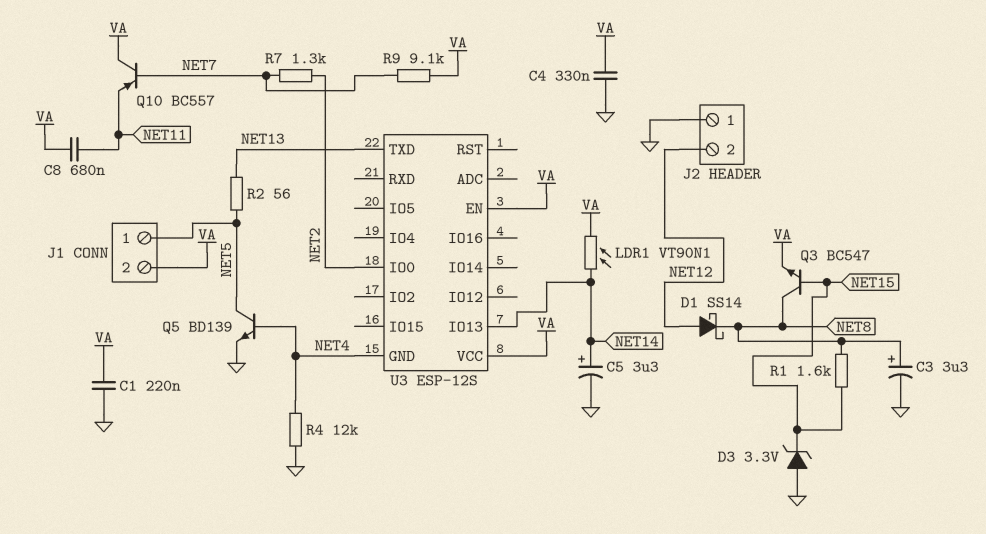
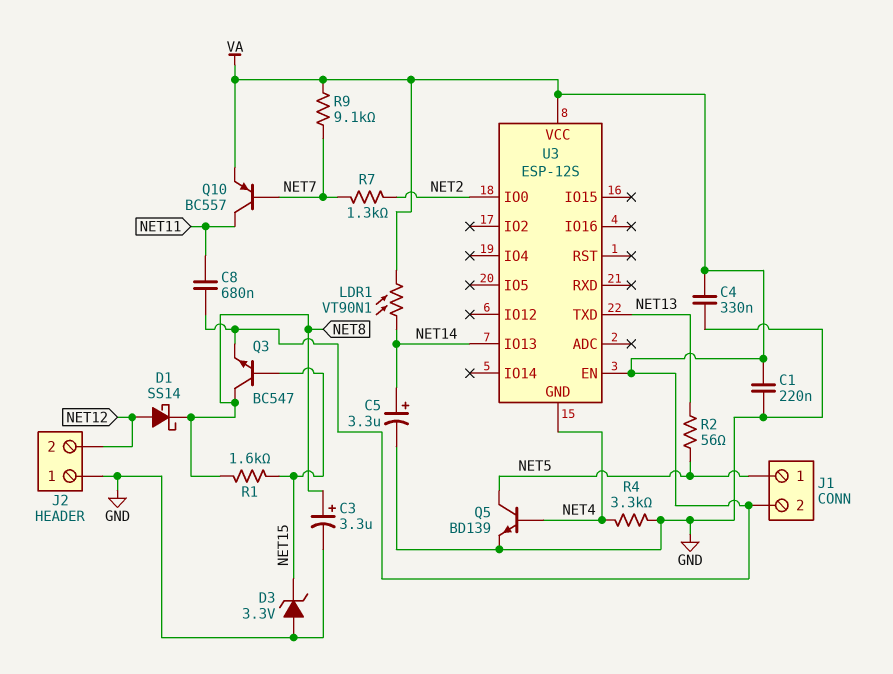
Q10: PNP BC557 (B NET7, C VA, E NET11) -> PNP BC557 (B NET7, C NET11, E VA)
R4: 12k (GND, NET4) -> 3.3k (GND, NET4)

